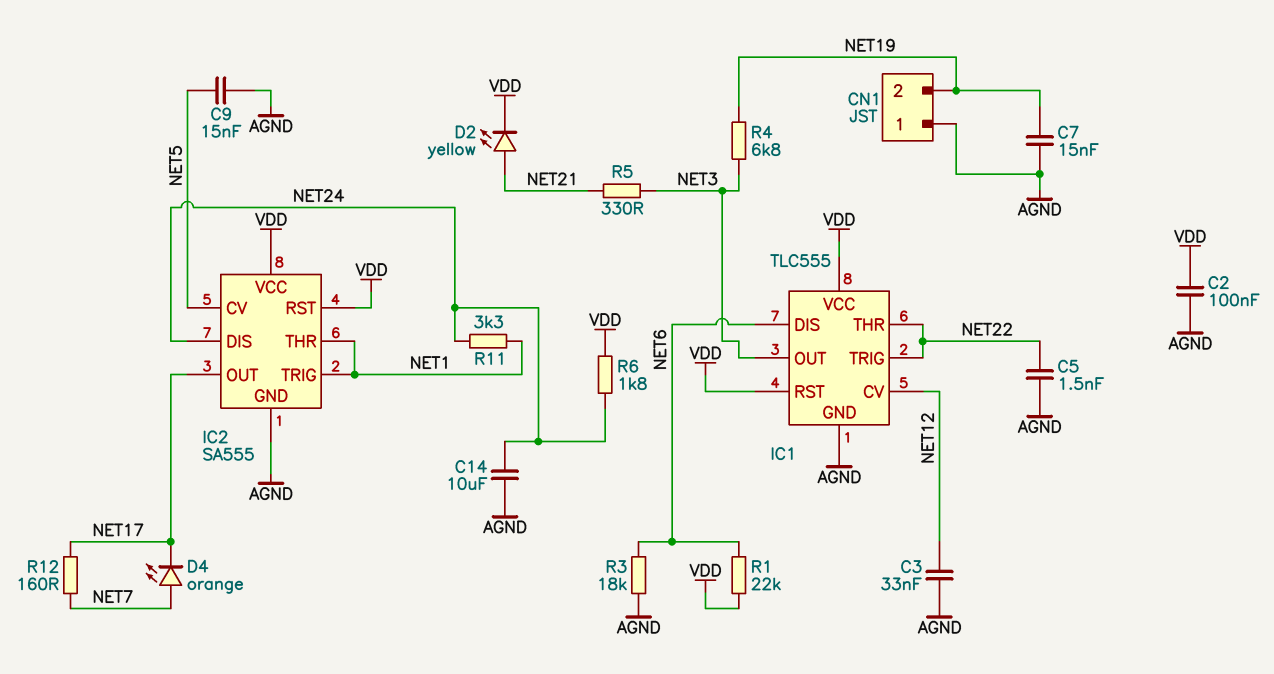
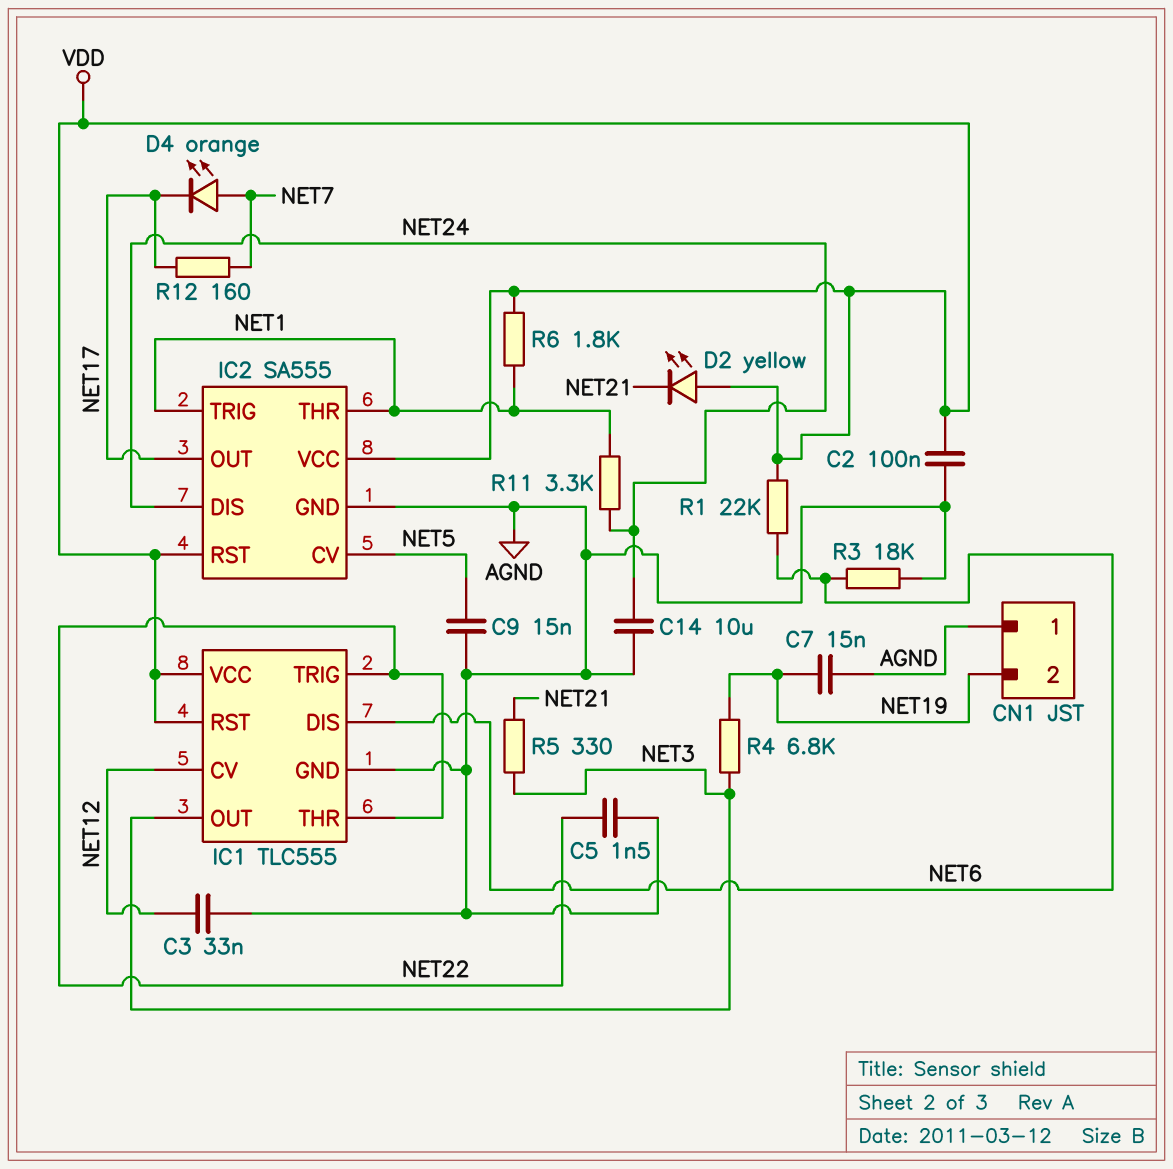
D2: LED yellow (A NET21, K VDD) -> LED yellow (A VDD, K NET21)
R6: 1.8k (NET24, VDD) -> 1.8k (NET1, VDD)

